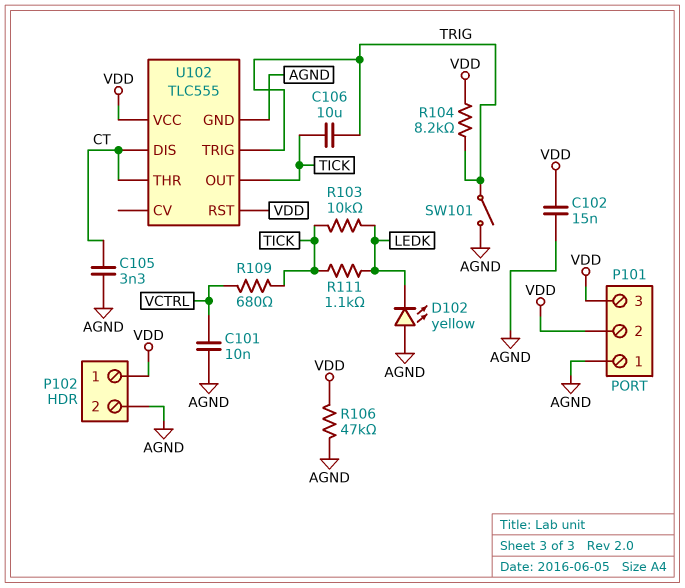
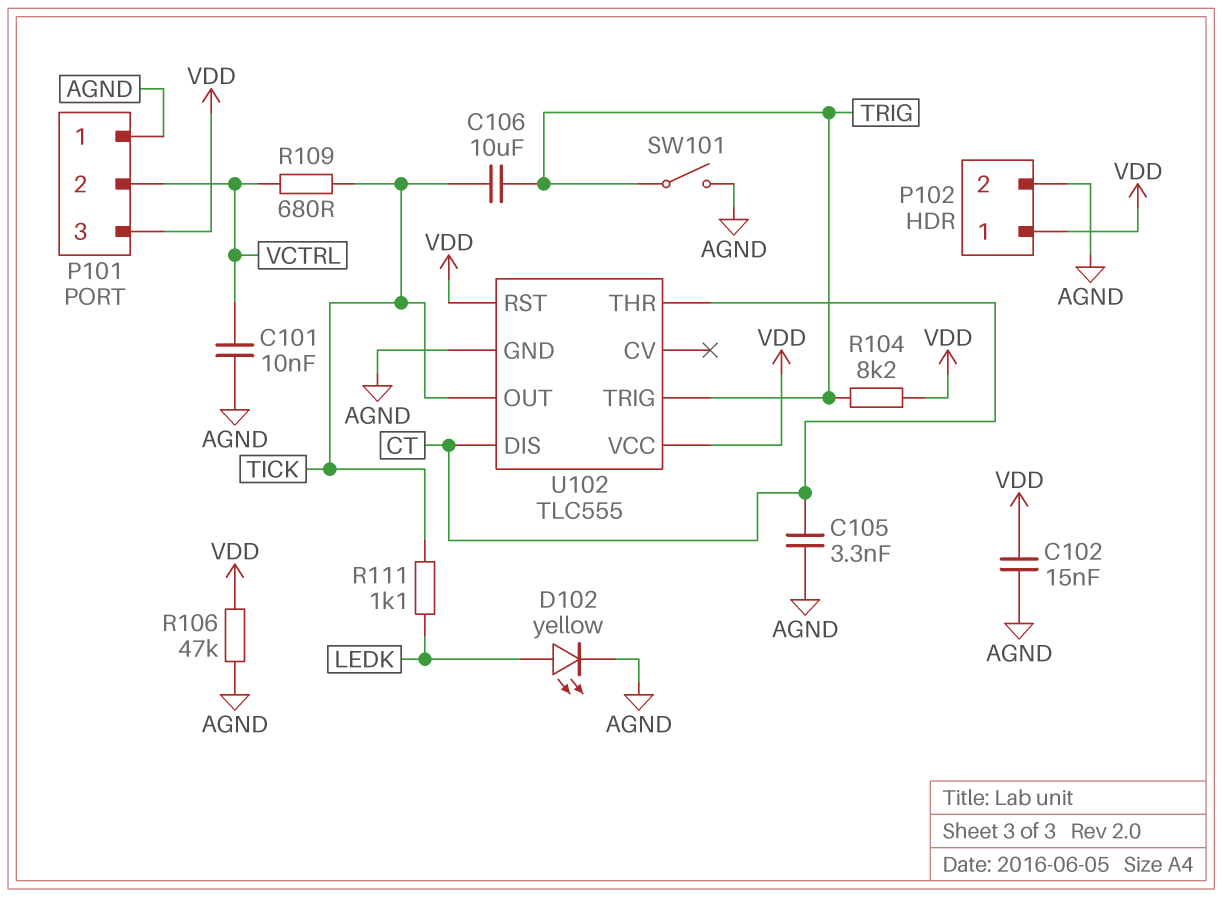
D102: LED yellow (A AGND, K LEDK) -> LED yellow (A LEDK, K AGND)
P101 pin 2: VDD -> VCTRL
R103: 10k (LEDK, TICK) -> none

